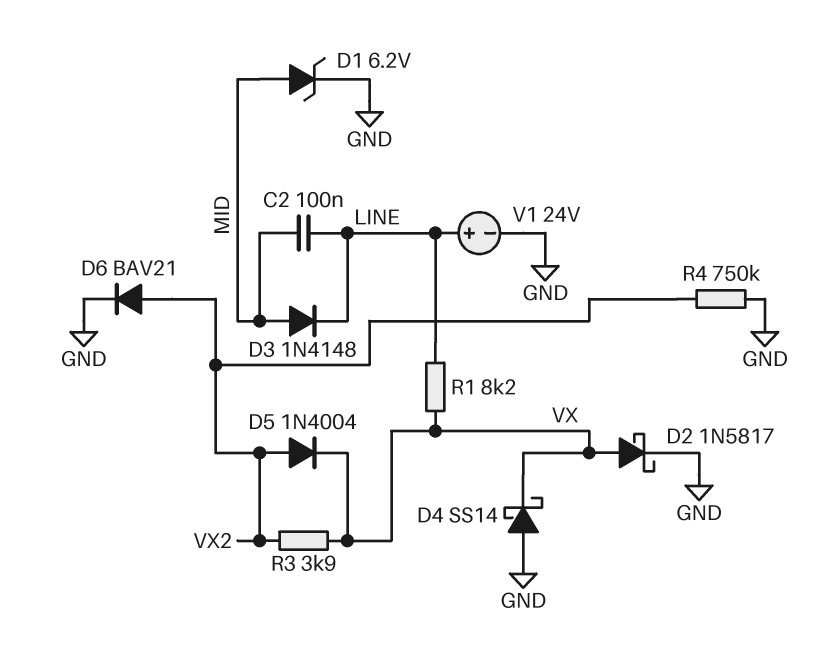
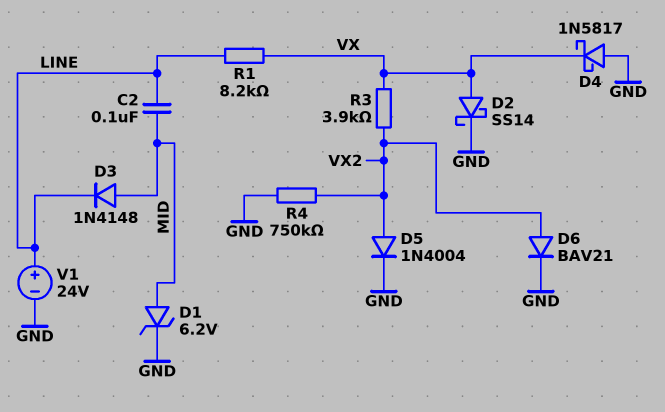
D2: schottky 1N5817 (A VX, K GND) -> schottky SS14 (A VX, K GND)
D4: schottky SS14 (A GND, K VX) -> schottky 1N5817 (A GND, K VX)
D5: diode 1N4004 (A VX2, K VX) -> diode 1N4004 (A VX2, K GND)

